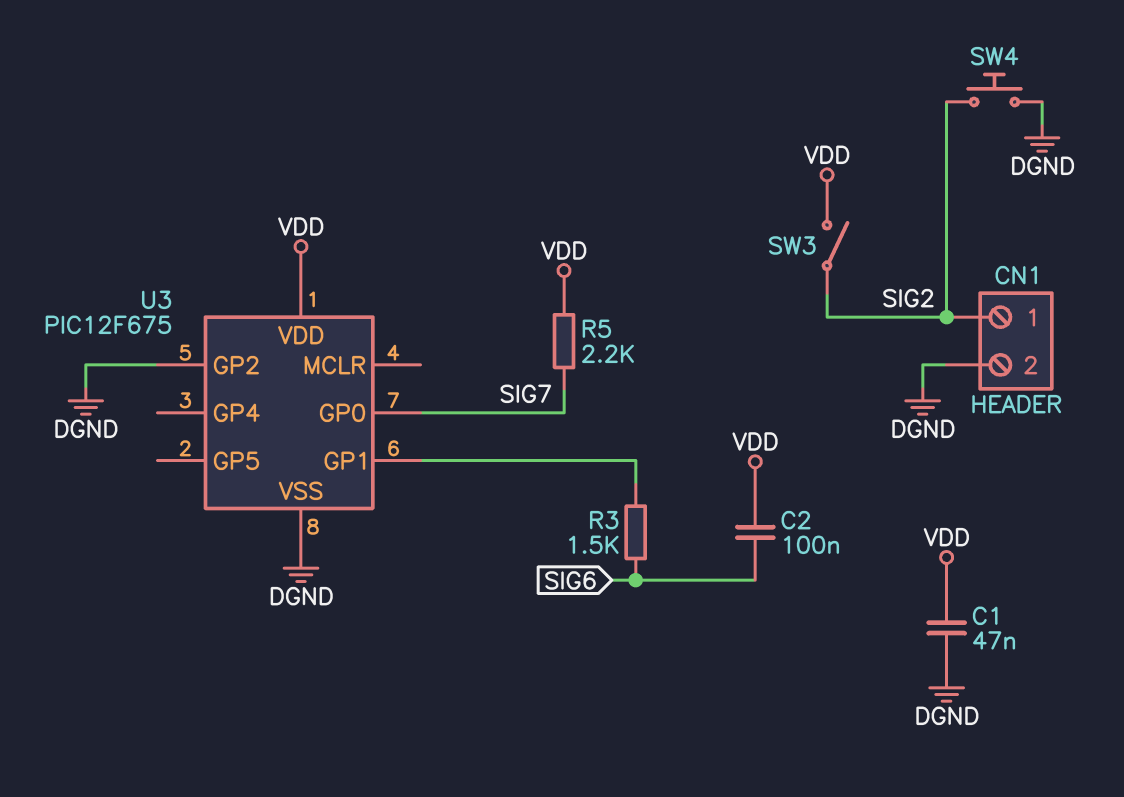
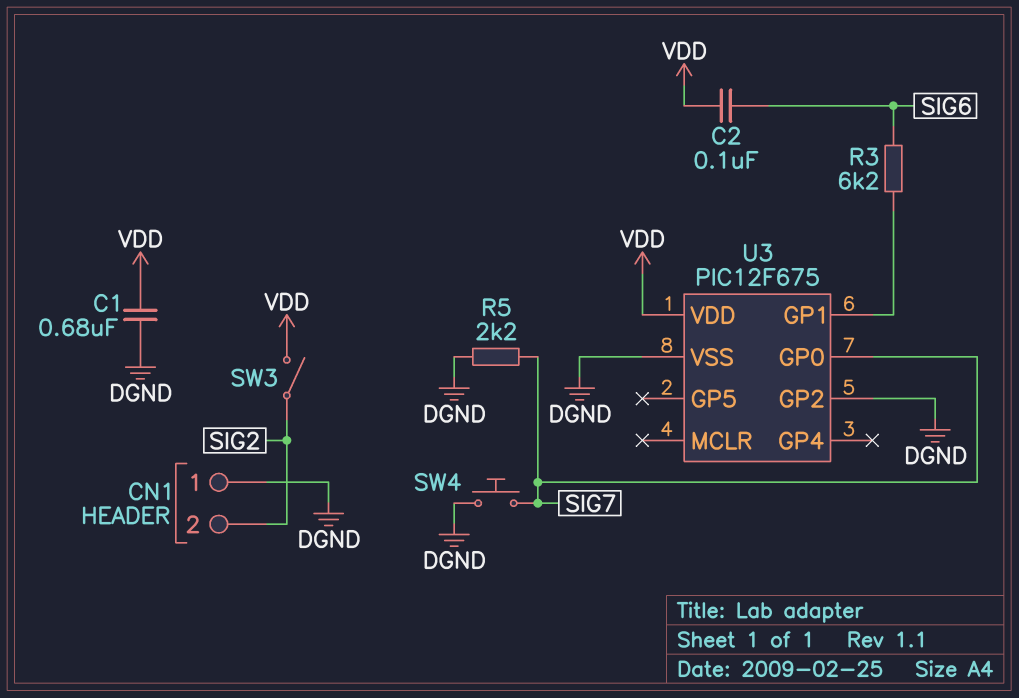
C1: 47nF (DGND, VDD) -> 680nF (DGND, VDD)
CN1 pin 1: SIG2 -> DGND
CN1 pin 2: DGND -> SIG2
R3: 1.5k (SIG6, U3/GP1) -> 6.2k (SIG6, U3/GP1)
R5: 2.2k (SIG7, VDD) -> 2.2k (DGND, SIG7)
SW4: button (DGND, SIG2) -> button (DGND, SIG7)

